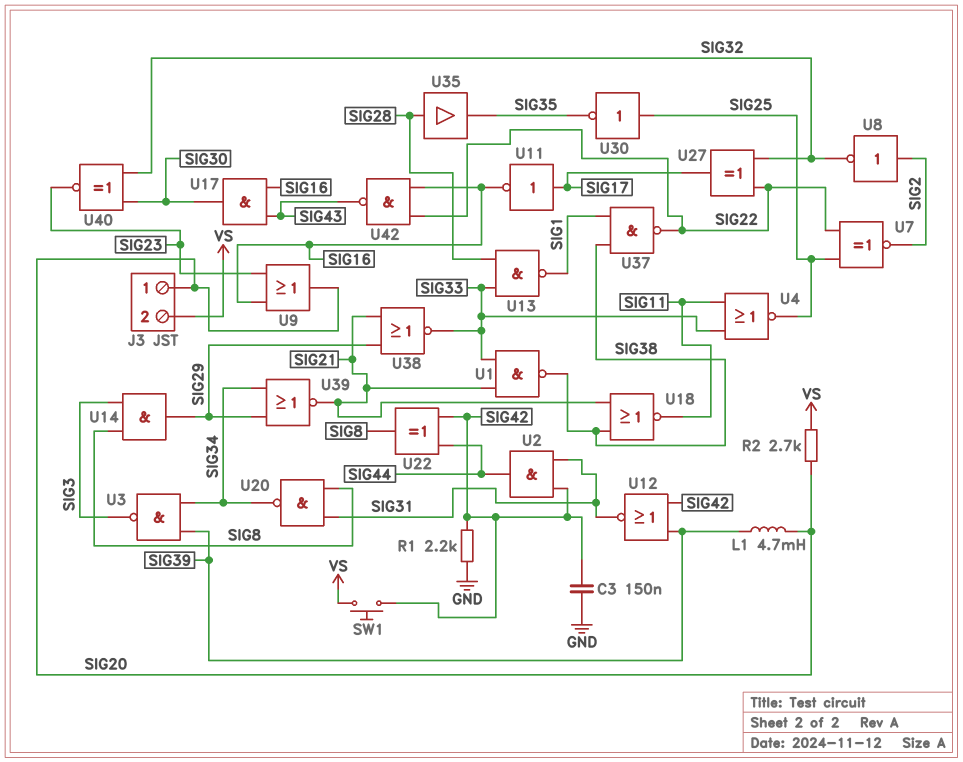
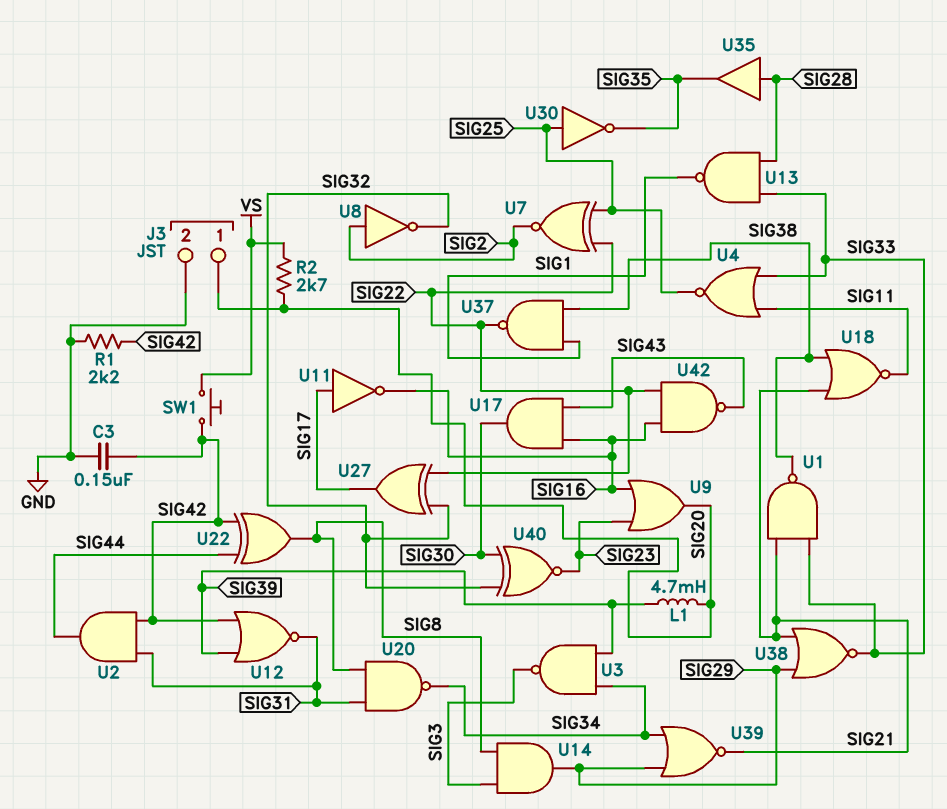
J3 pin 2: VS -> GND

